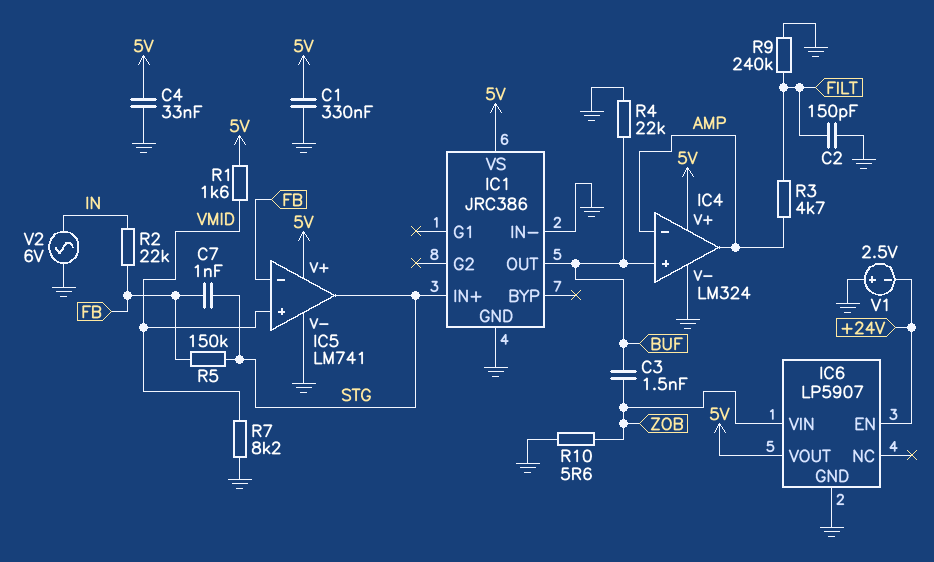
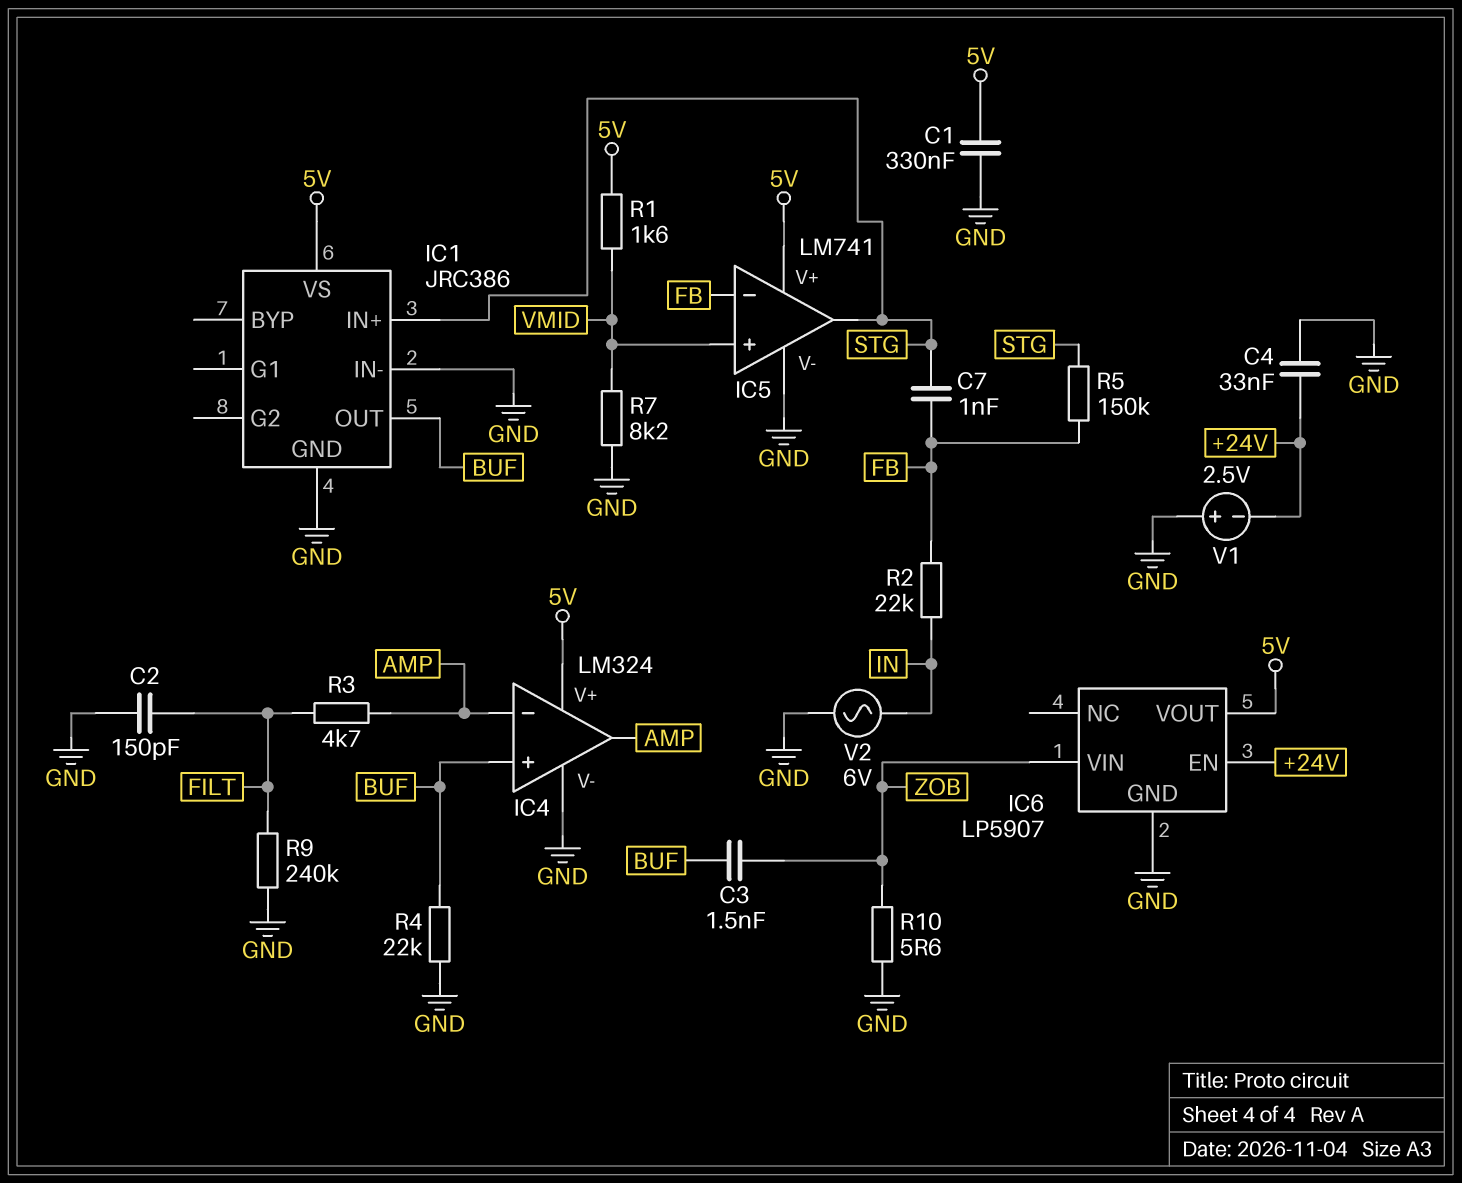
C4: 33nF (5V, GND) -> 33nF (+24V, GND)

